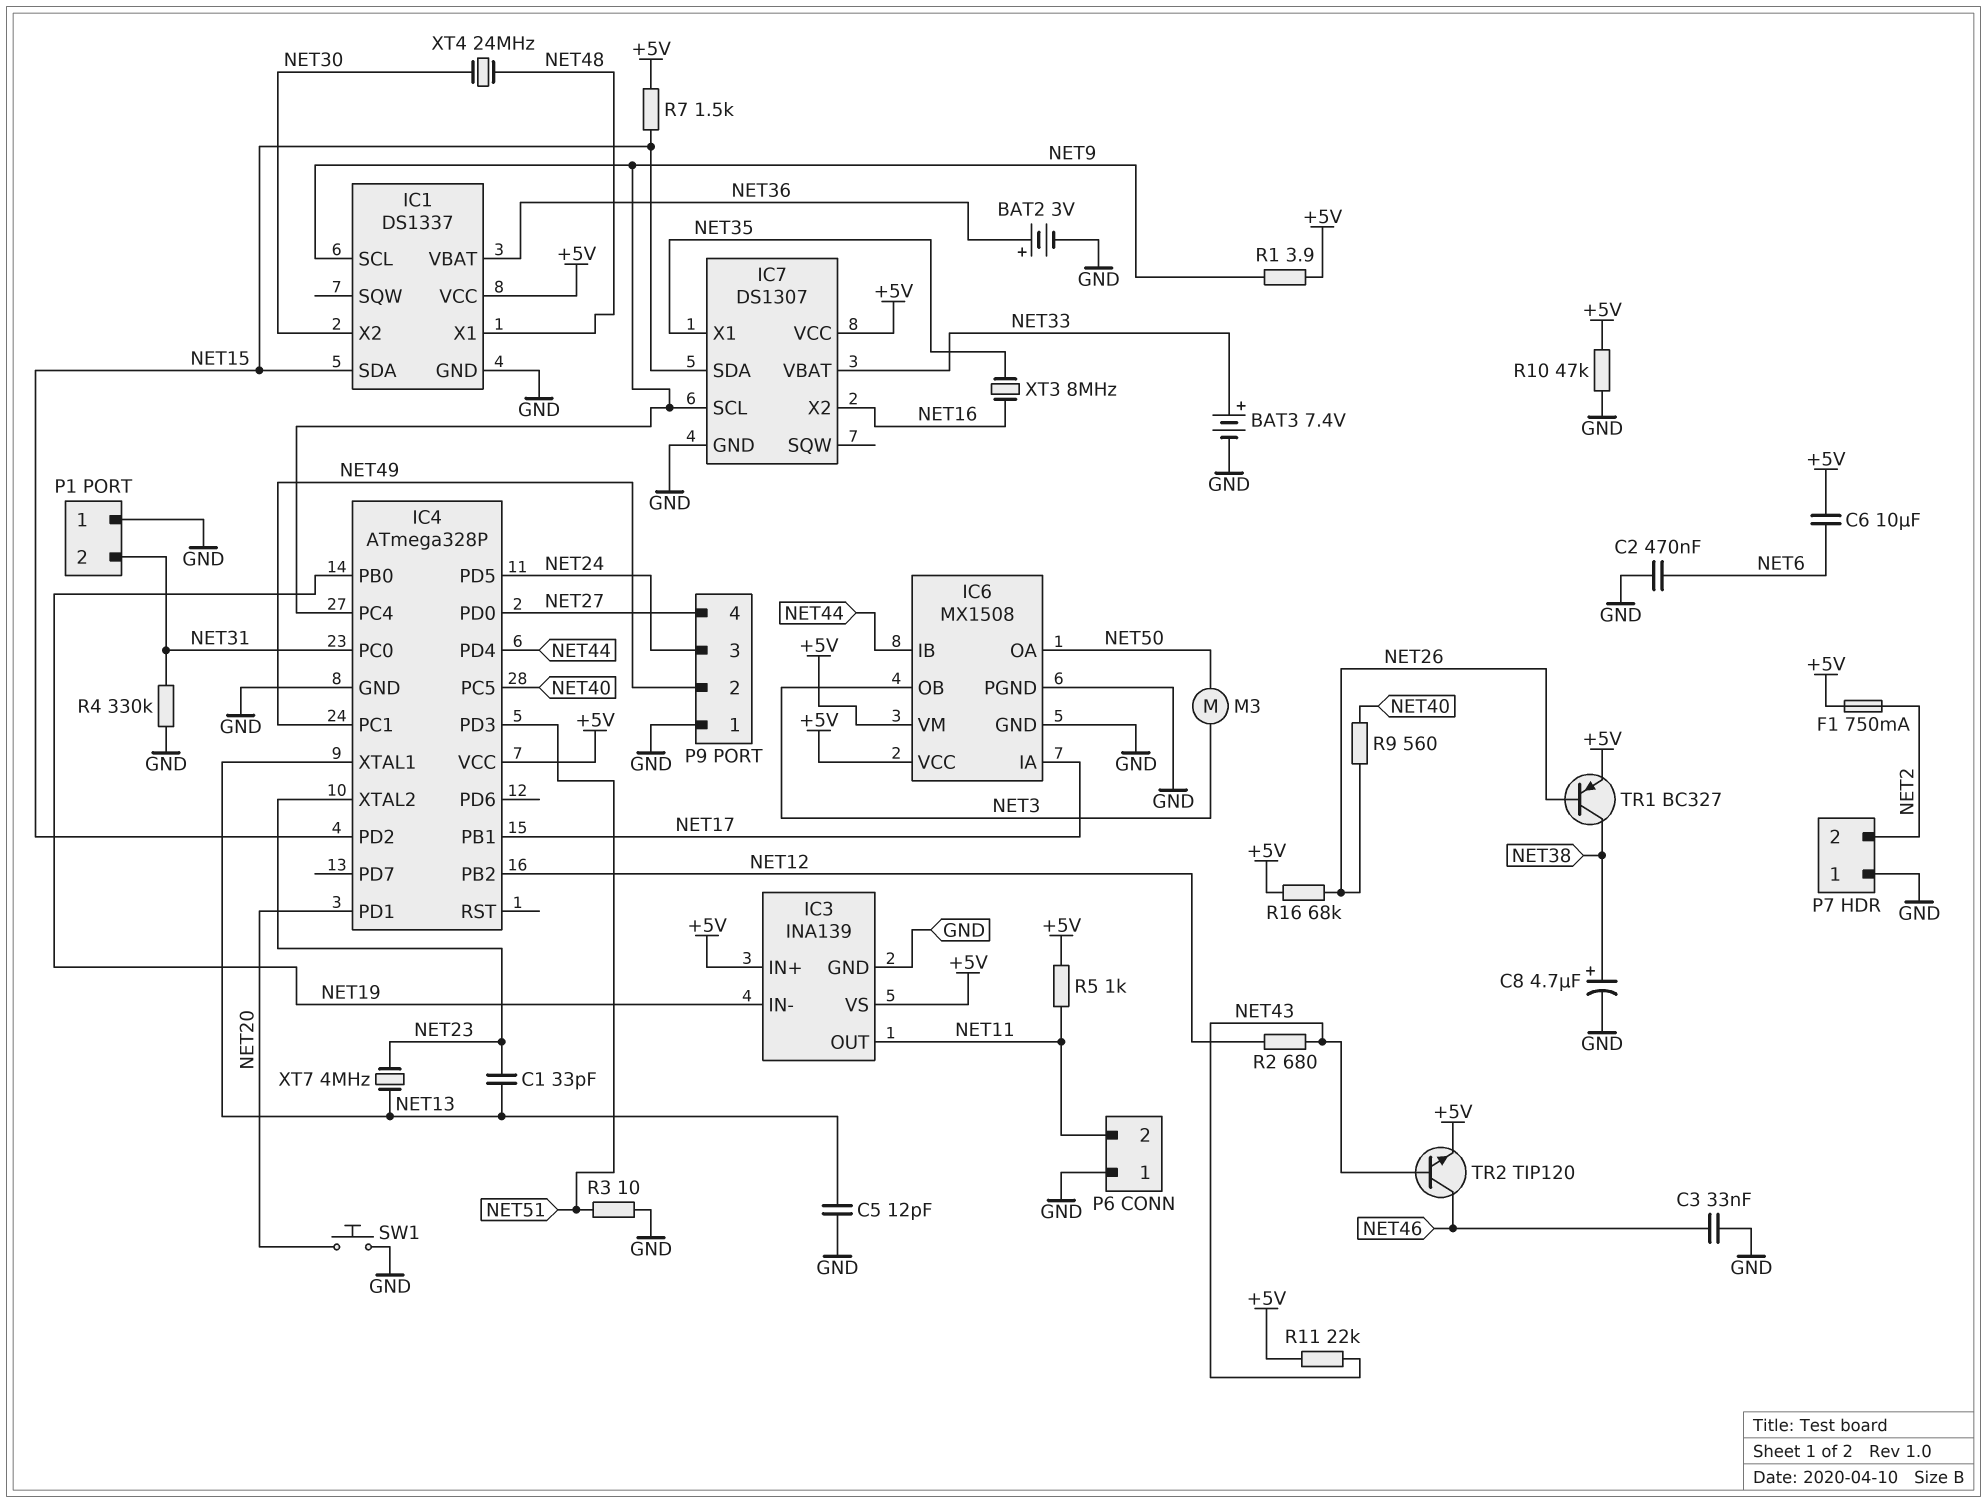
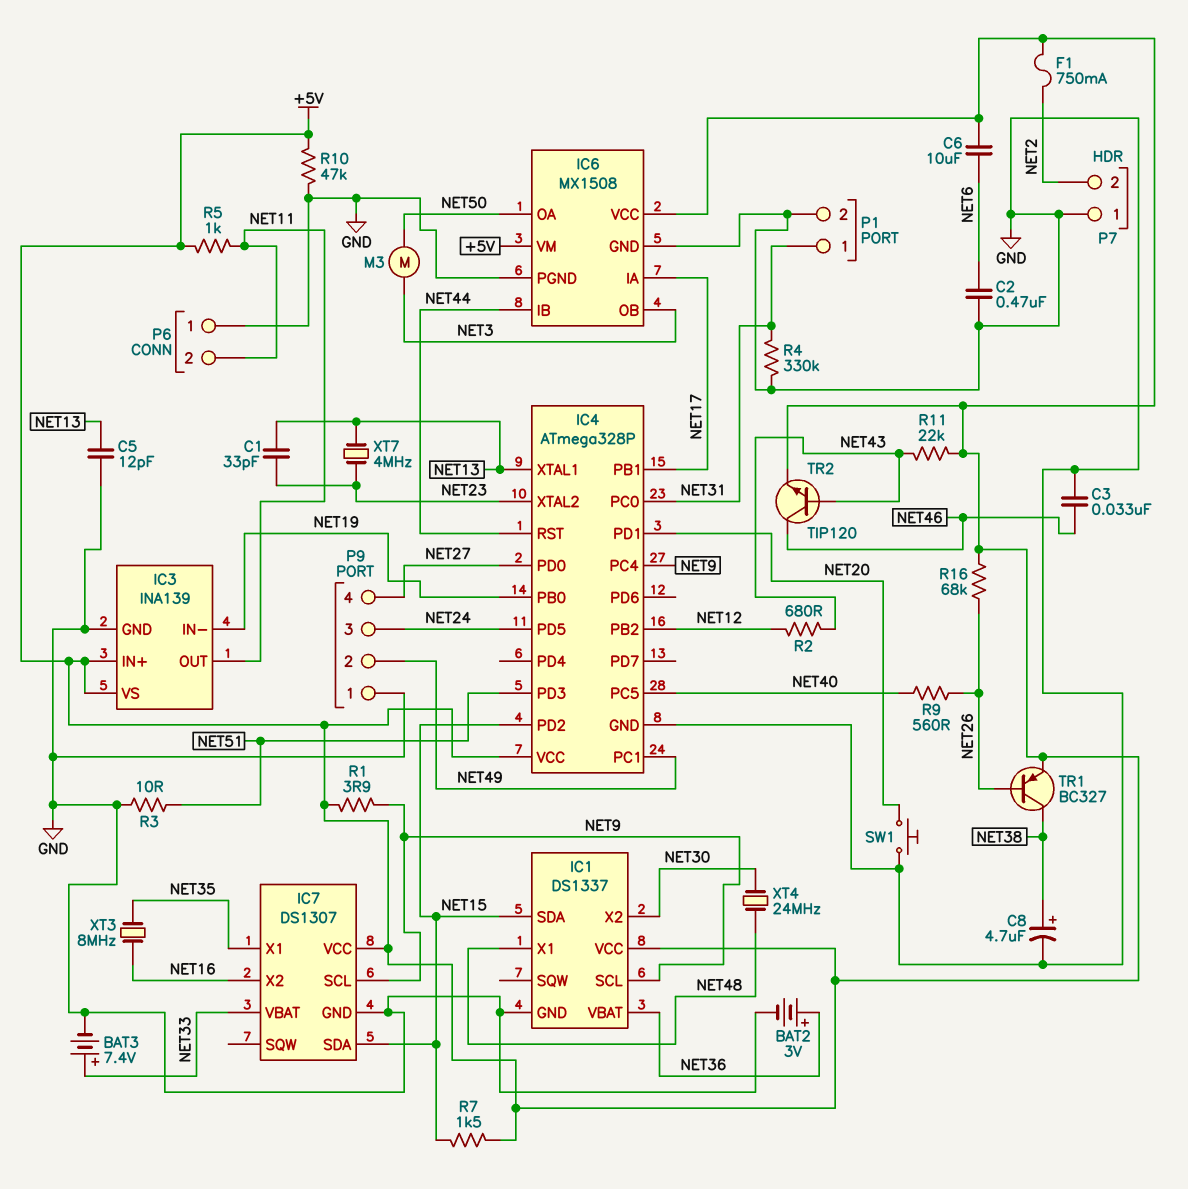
IC4 pin PD4: NET44 -> none
IC4 pin RST: none -> NET44
P1 pin 1: GND -> NET31
P1 pin 2: NET31 -> GND

